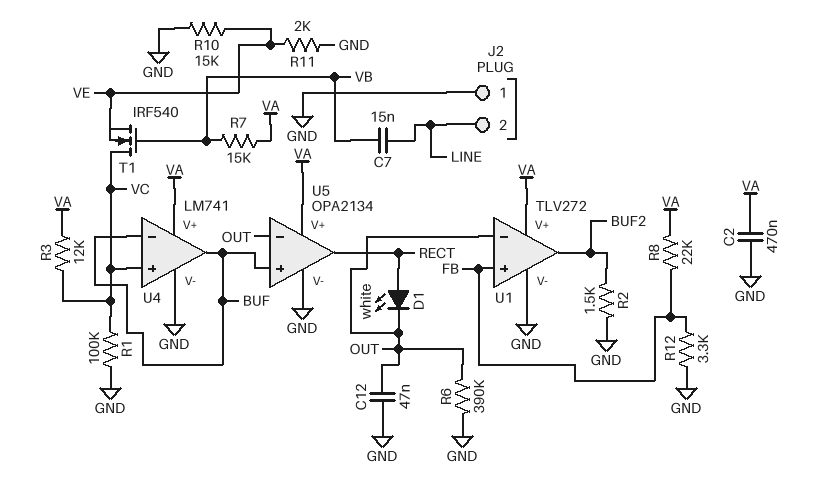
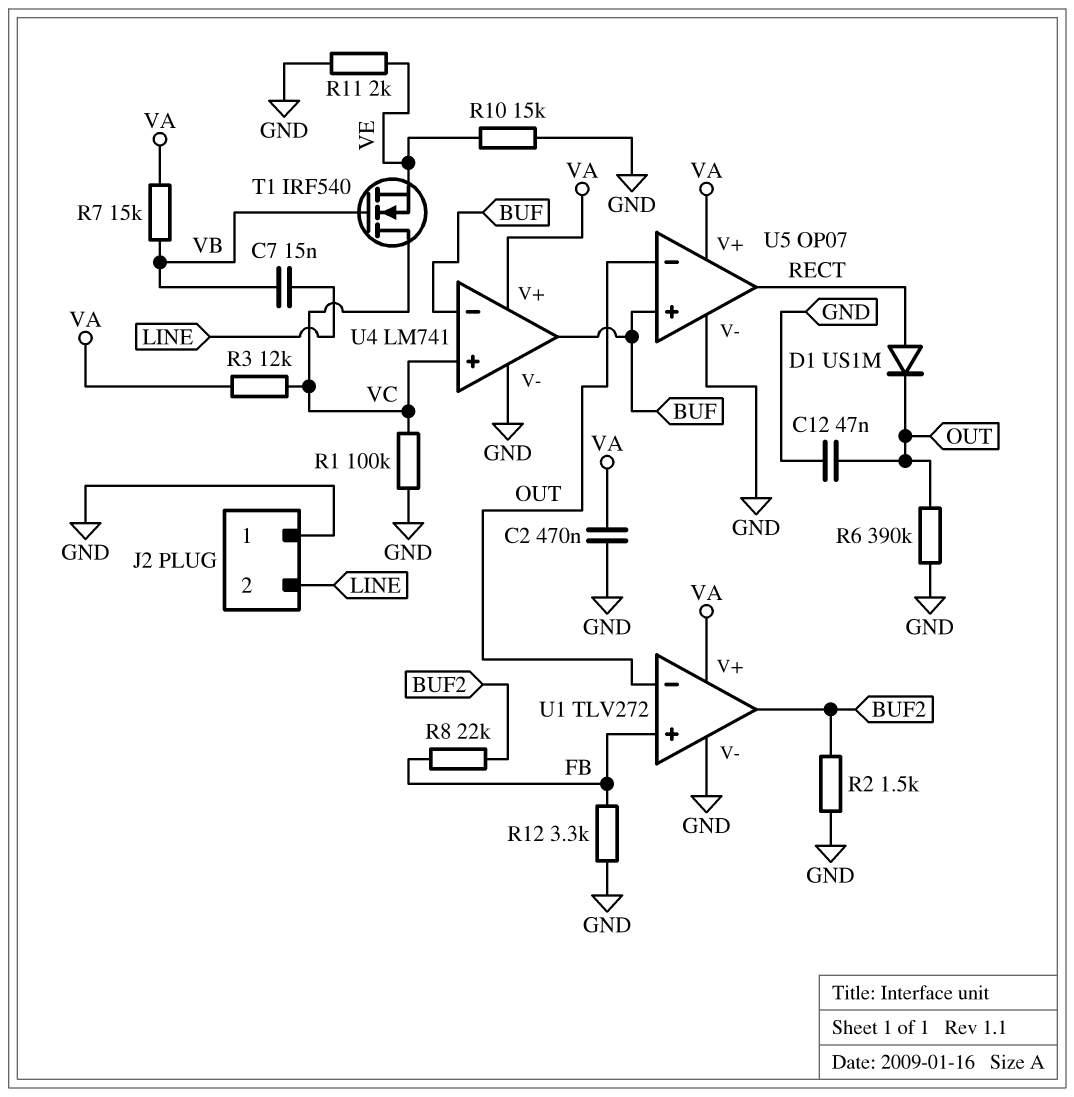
D1: LED white (A RECT, K OUT) -> diode US1M (A RECT, K OUT)
R8: 22k (FB, VA) -> 22k (BUF2, FB)
U5: OPA2134 -> OP07

